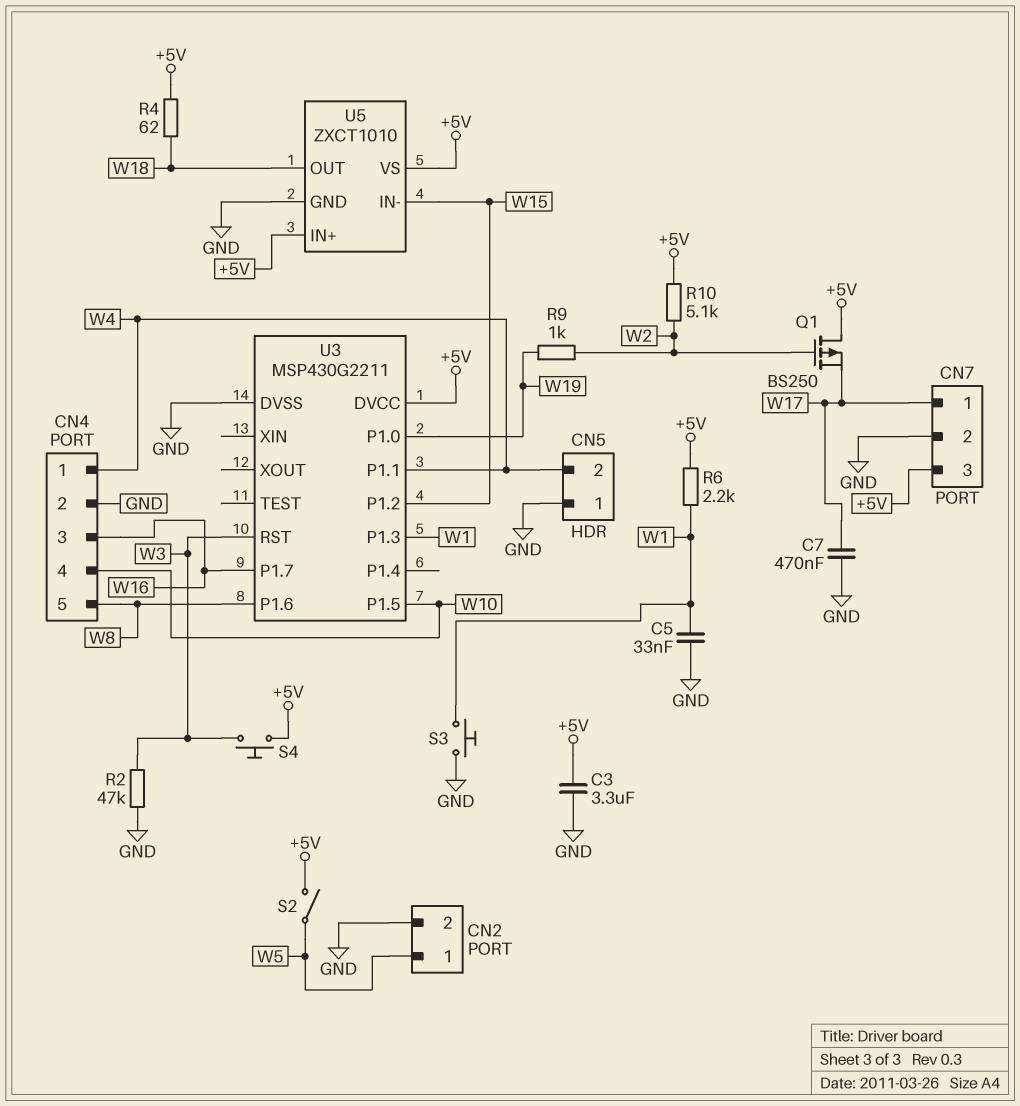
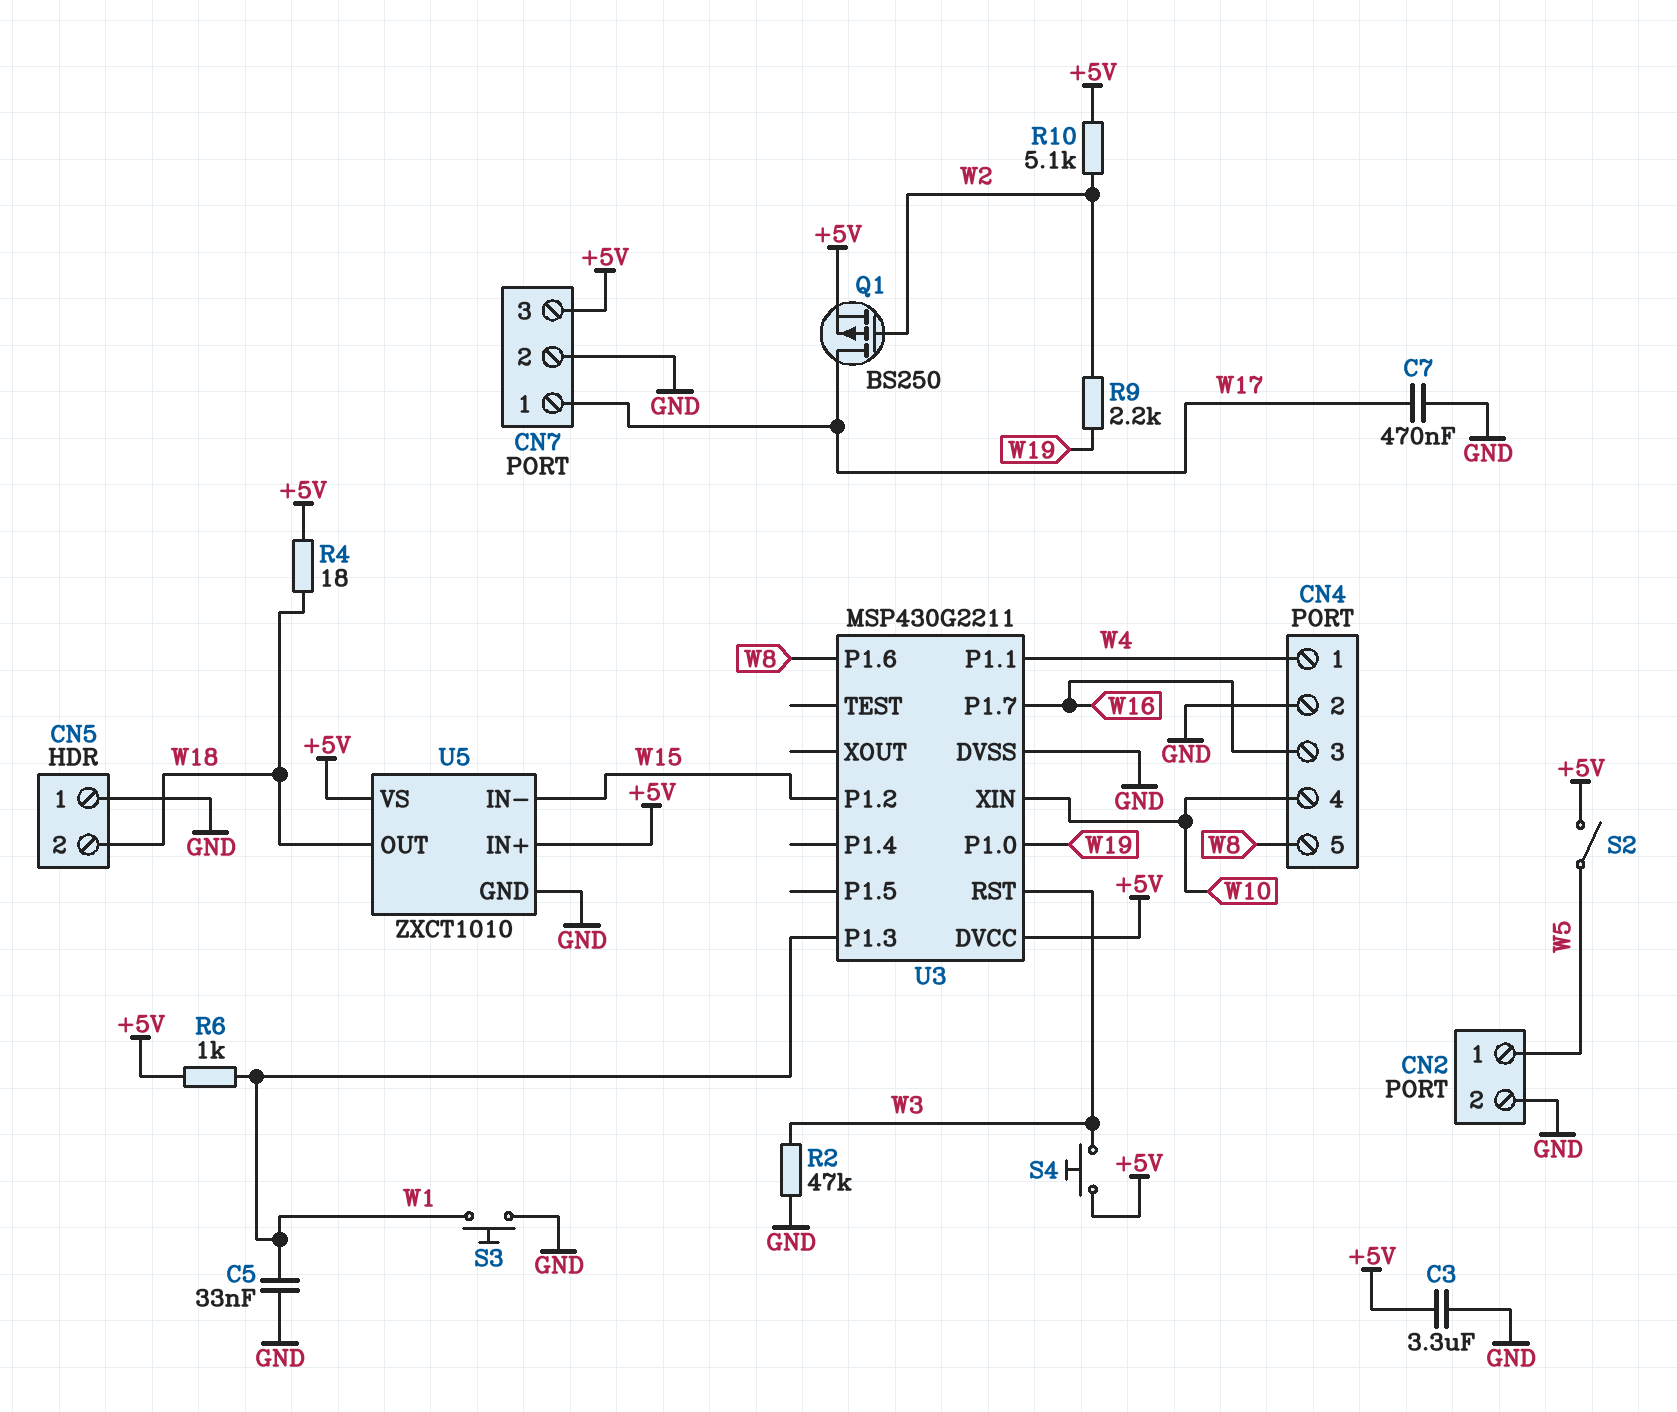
CN5 pin 2: W4 -> W18
Q1: PMOS BS250 (G W2, D +5V, S W17) -> PMOS BS250 (G W2, D W17, S +5V)
R4: 62 (+5V, W18) -> 18 (+5V, W18)
R6: 2.2k (+5V, W1) -> 1k (+5V, W1)
R9: 1k (W2, W19) -> 2.2k (W2, W19)
U3 pin P1.5: W10 -> none
U3 pin XIN: none -> W10

